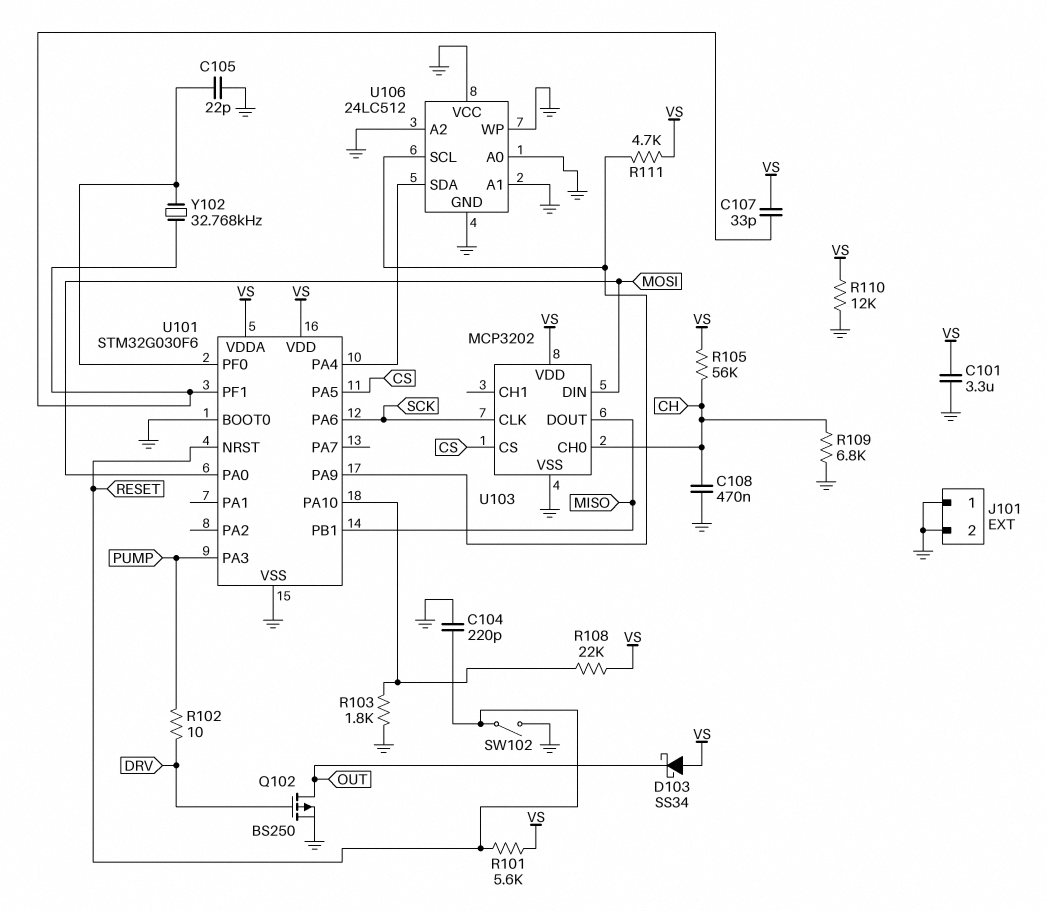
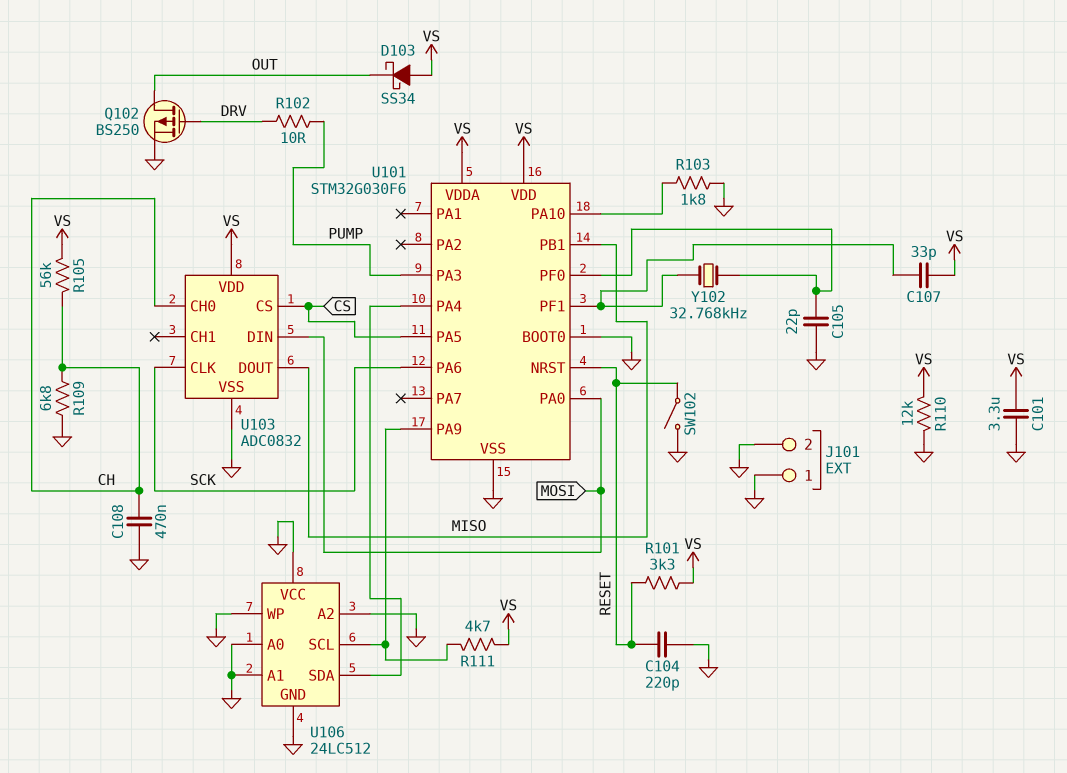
R101: 5.6k (RESET, VS) -> 3.3k (RESET, VS)
R108: 22k (U101/PA10, VS) -> none
U103: MCP3202 -> ADC0832

